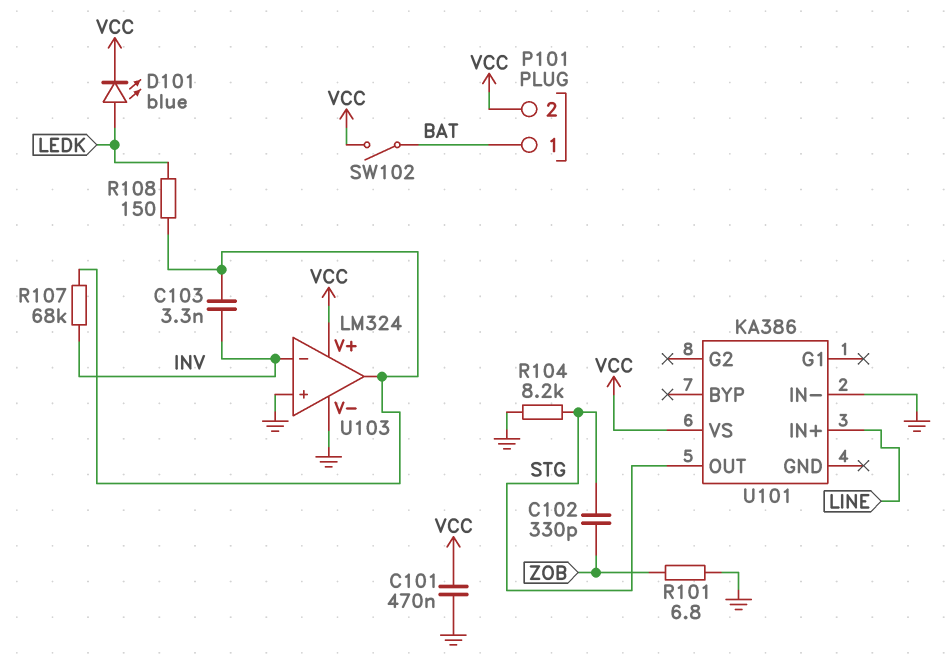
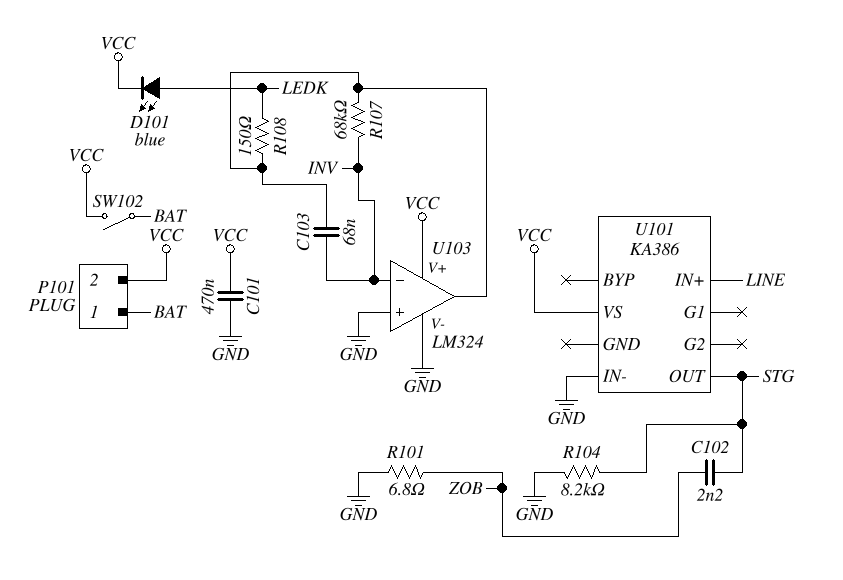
C102: 330pF (STG, ZOB) -> 2.2nF (STG, ZOB)
C103: 3.3nF (INV, U103/out) -> 68nF (INV, U103/out)

